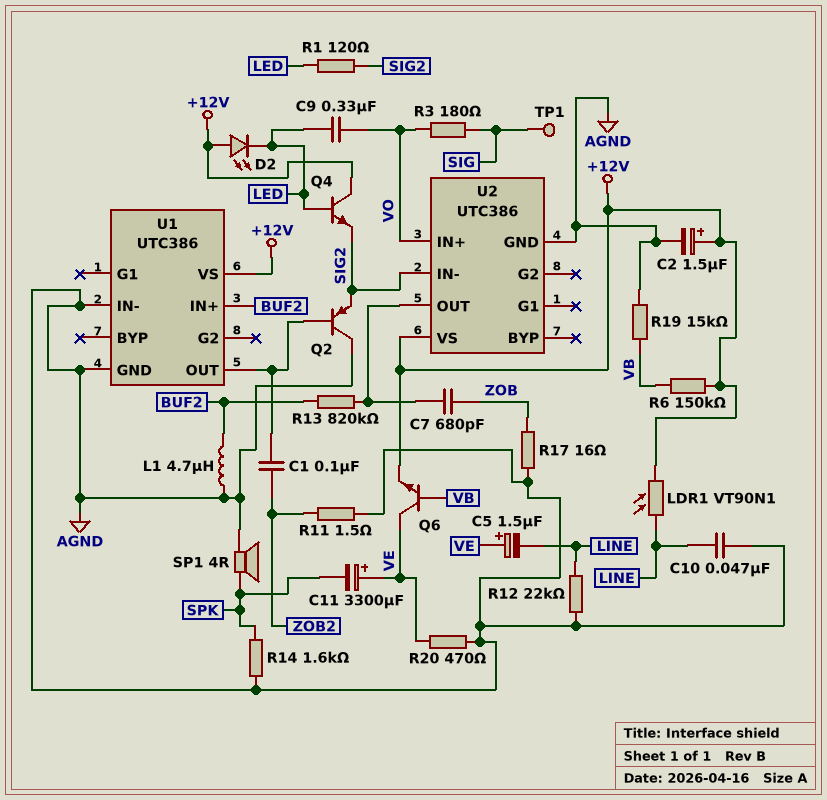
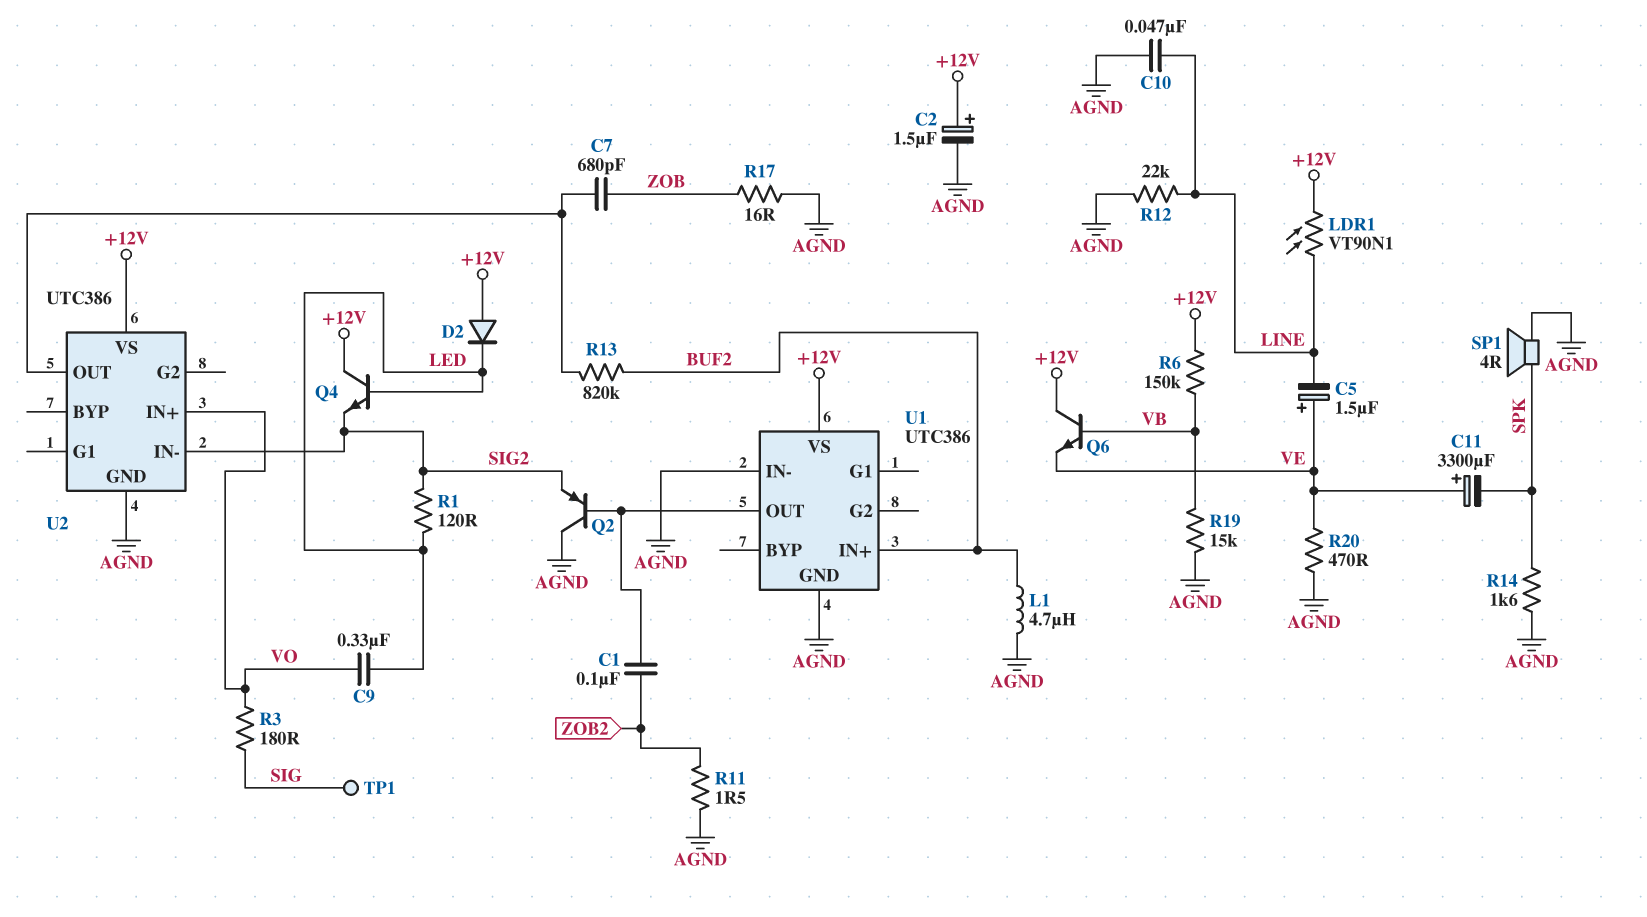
D2: LED (A +12V, K LED) -> diode (A +12V, K LED)
Q6: NPN (B VB, C VE, E +12V) -> NPN (B VB, C +12V, E VE)

